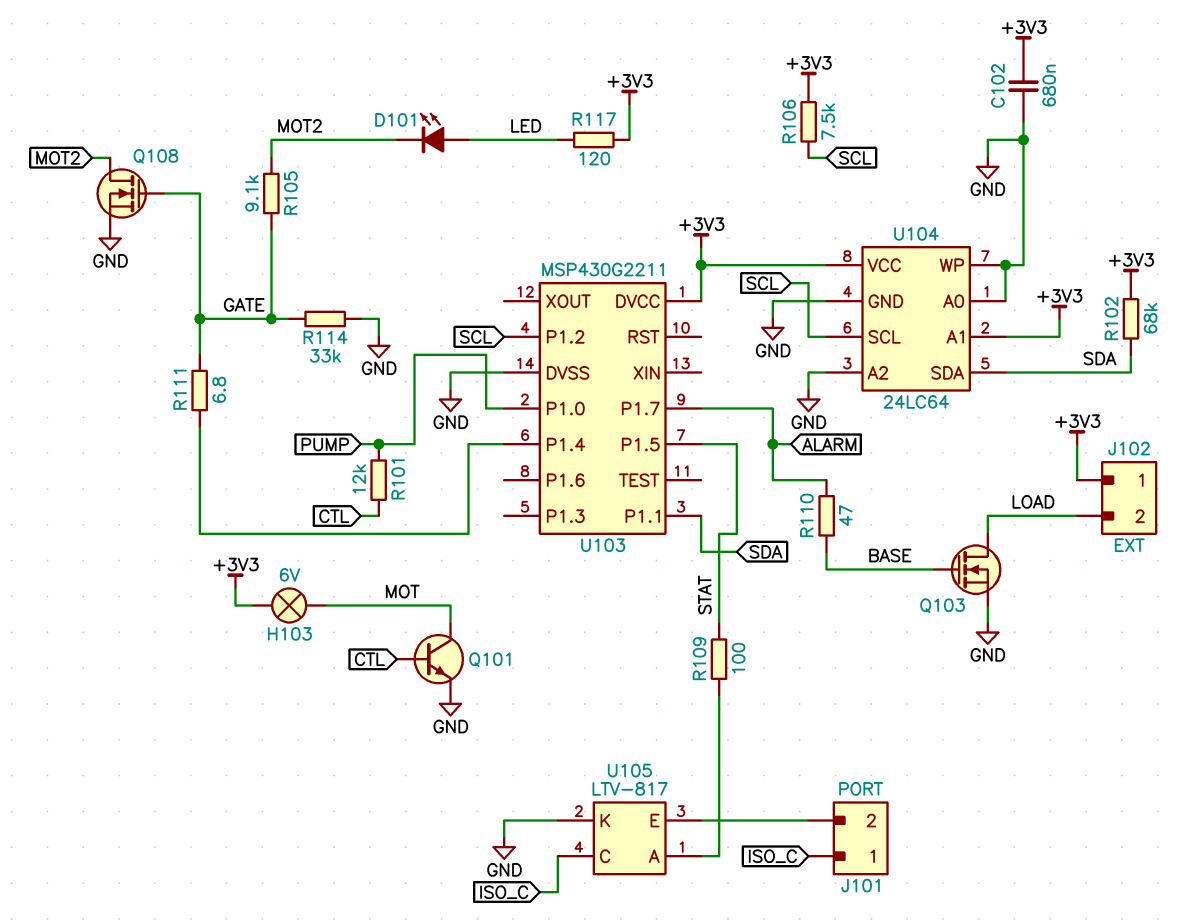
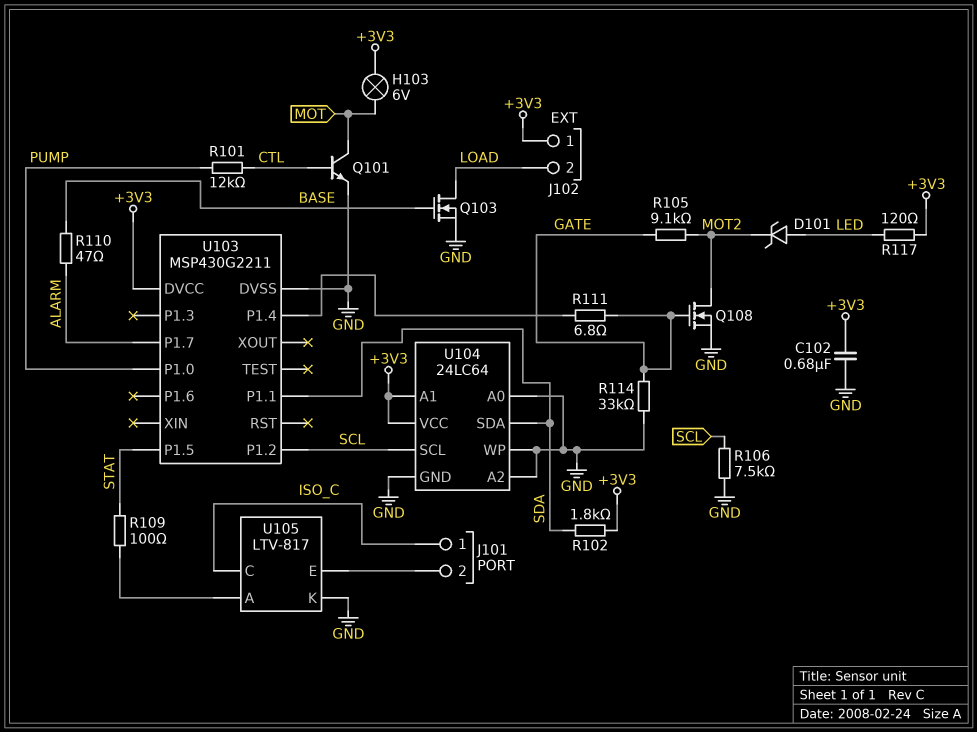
D101: LED (A LED, K MOT2) -> zener (A LED, K MOT2)
R102: 68k (+3V3, SDA) -> 1.8k (+3V3, SDA)
R106: 7.5k (+3V3, SCL) -> 7.5k (GND, SCL)

